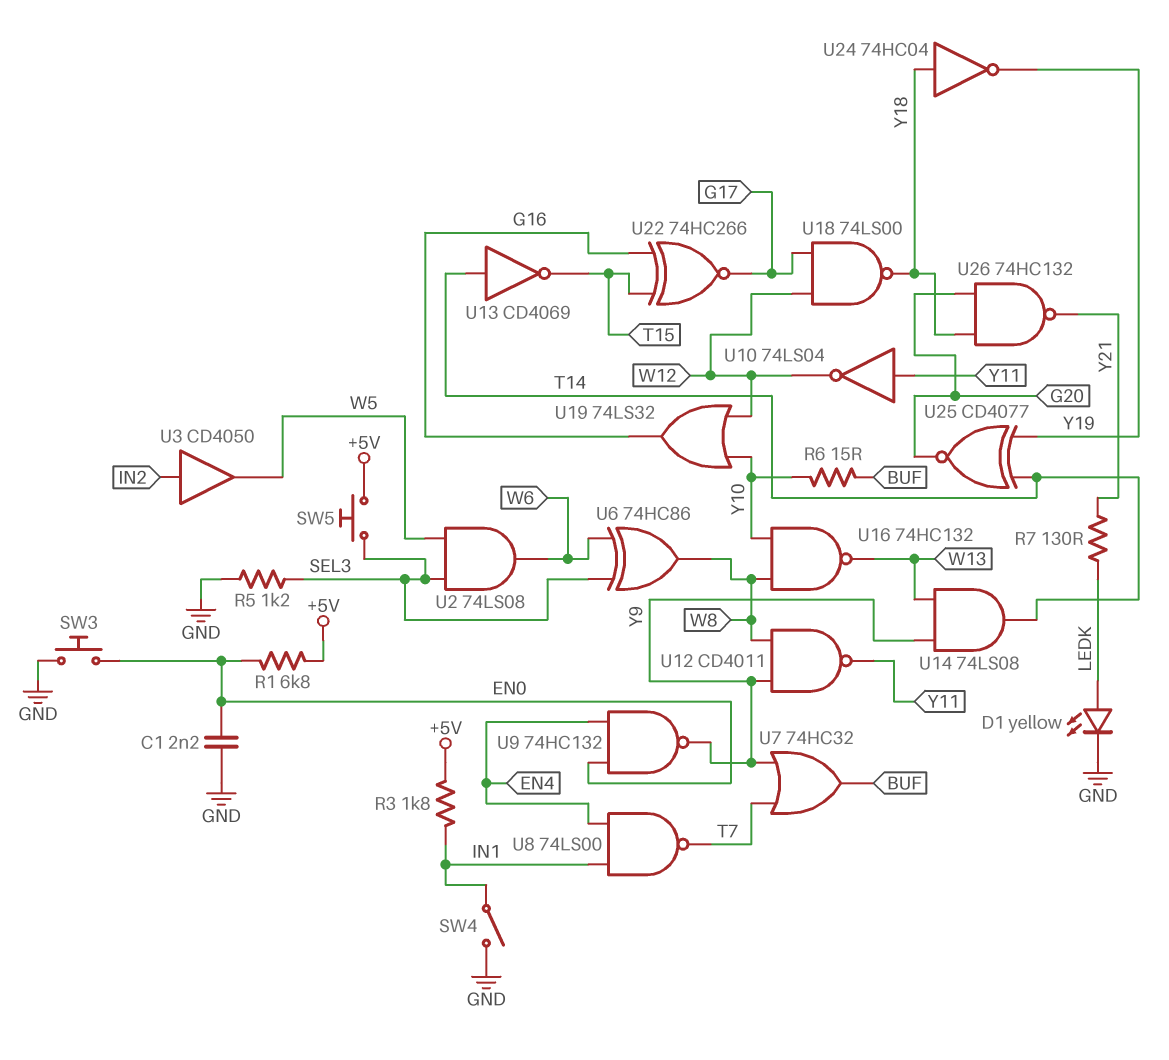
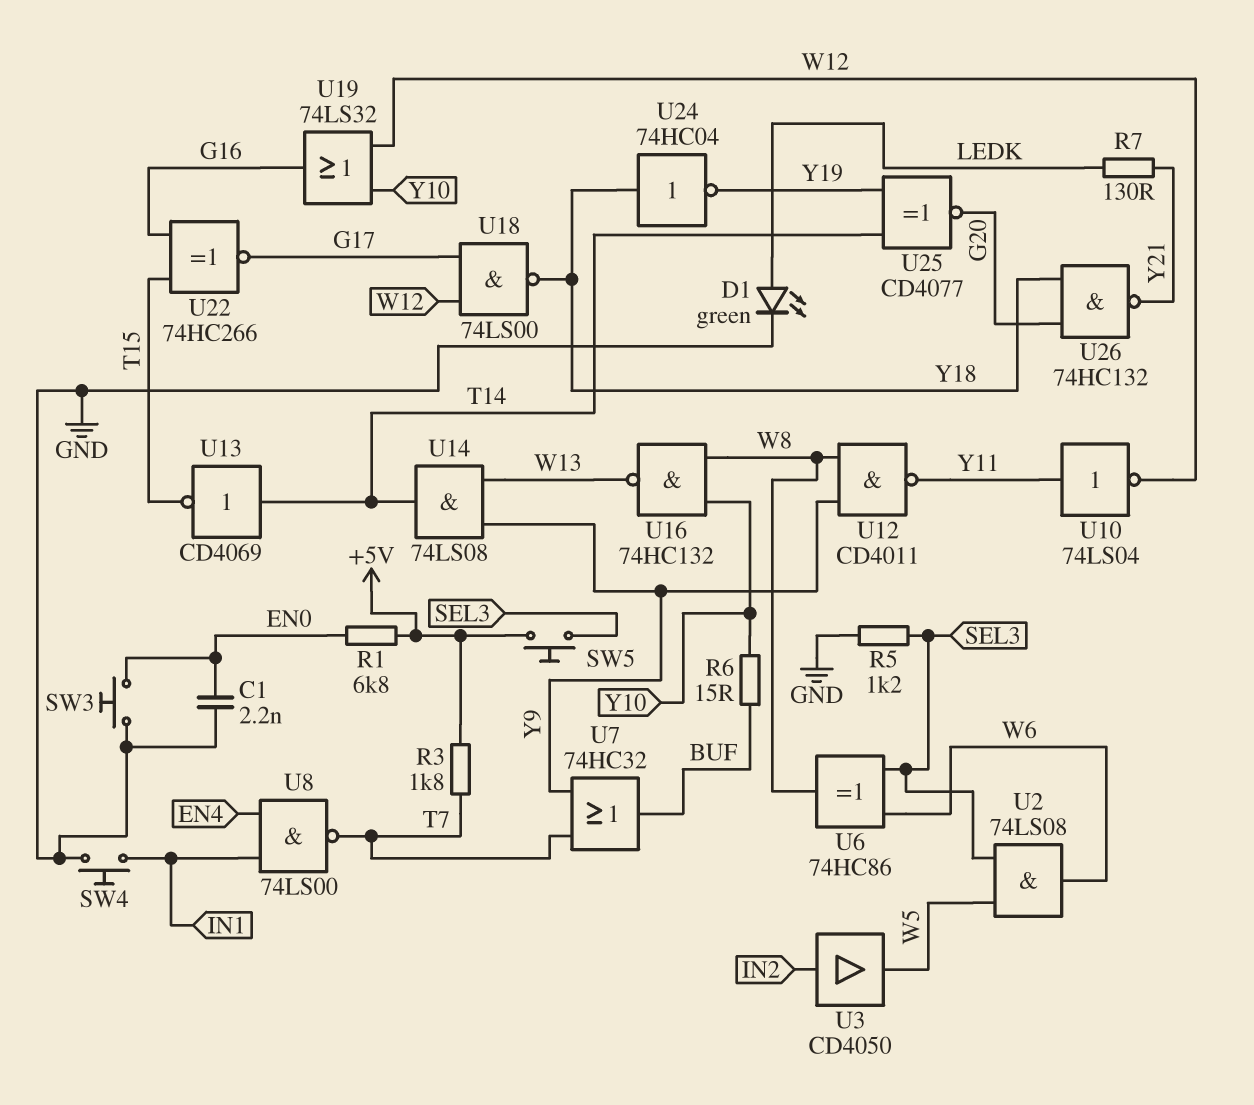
D1: LED yellow (A LEDK, K GND) -> LED green (A LEDK, K GND)
R3: 1.8k (+5V, IN1) -> 1.8k (+5V, T7)
SW4: switch (GND, IN1) -> button (GND, IN1)
U9: NAND 74HC132 (in EN0, in EN4, out Y9) -> none

